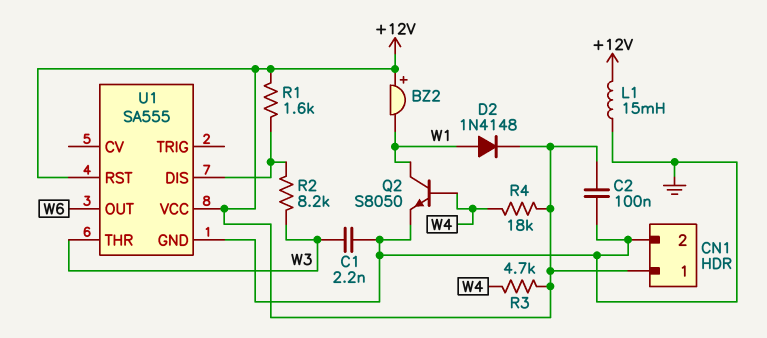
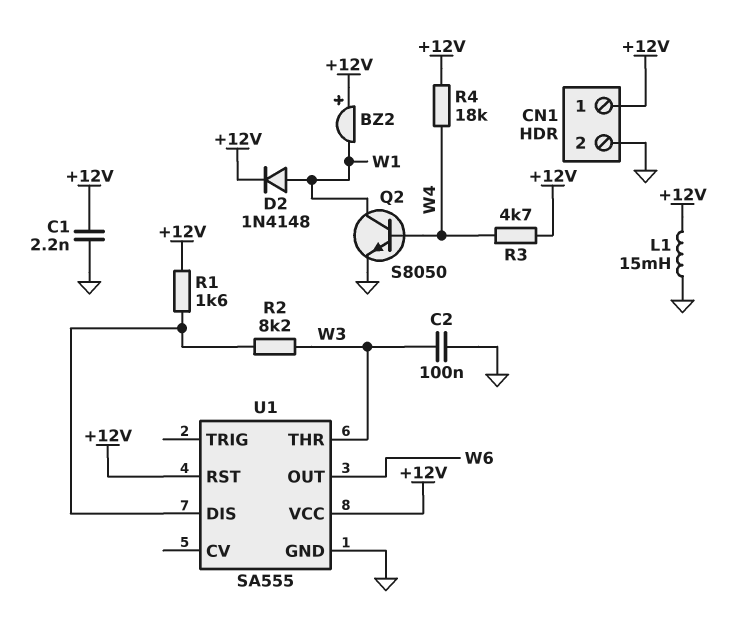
C1: 2.2nF (GND, W3) -> 2.2nF (+12V, GND)
C2: 100nF (+12V, GND) -> 100nF (GND, W3)

